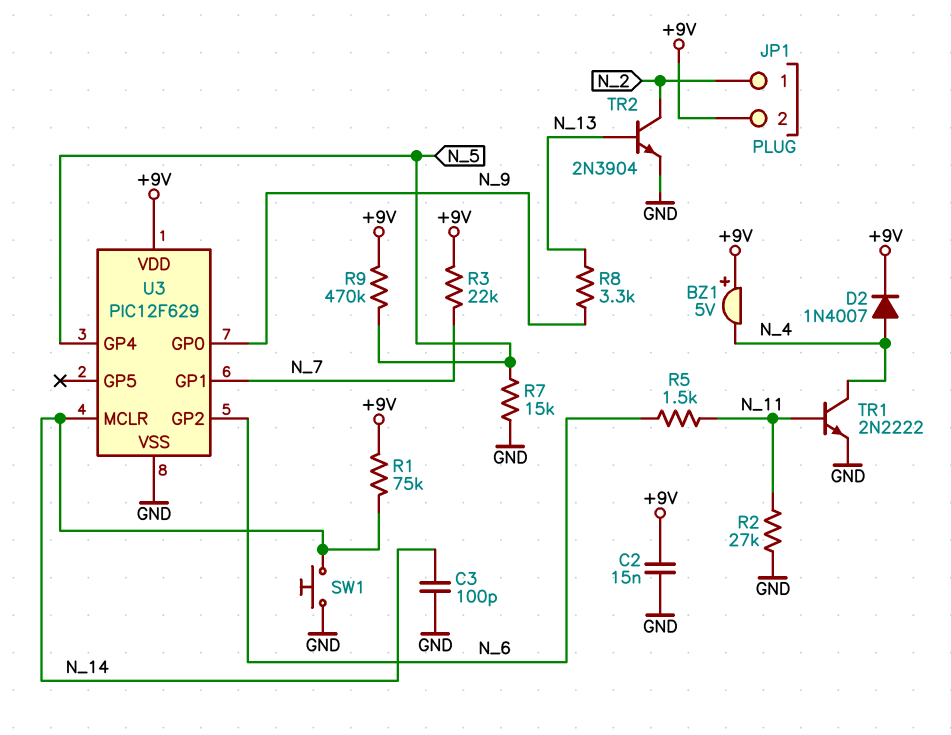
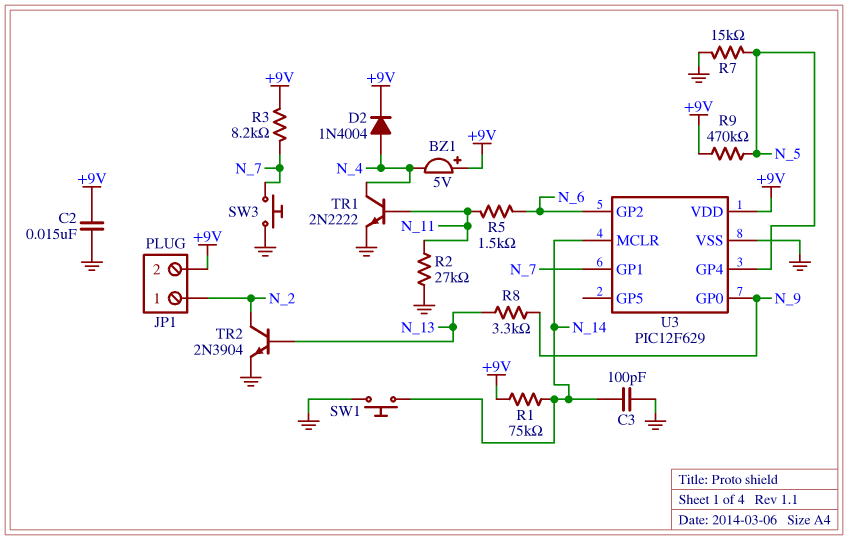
D2: diode 1N4007 (A N_4, K +9V) -> diode 1N4004 (A N_4, K +9V)
R3: 22k (+9V, N_7) -> 8.2k (+9V, N_7)
SW3: none -> button (GND, N_7)

